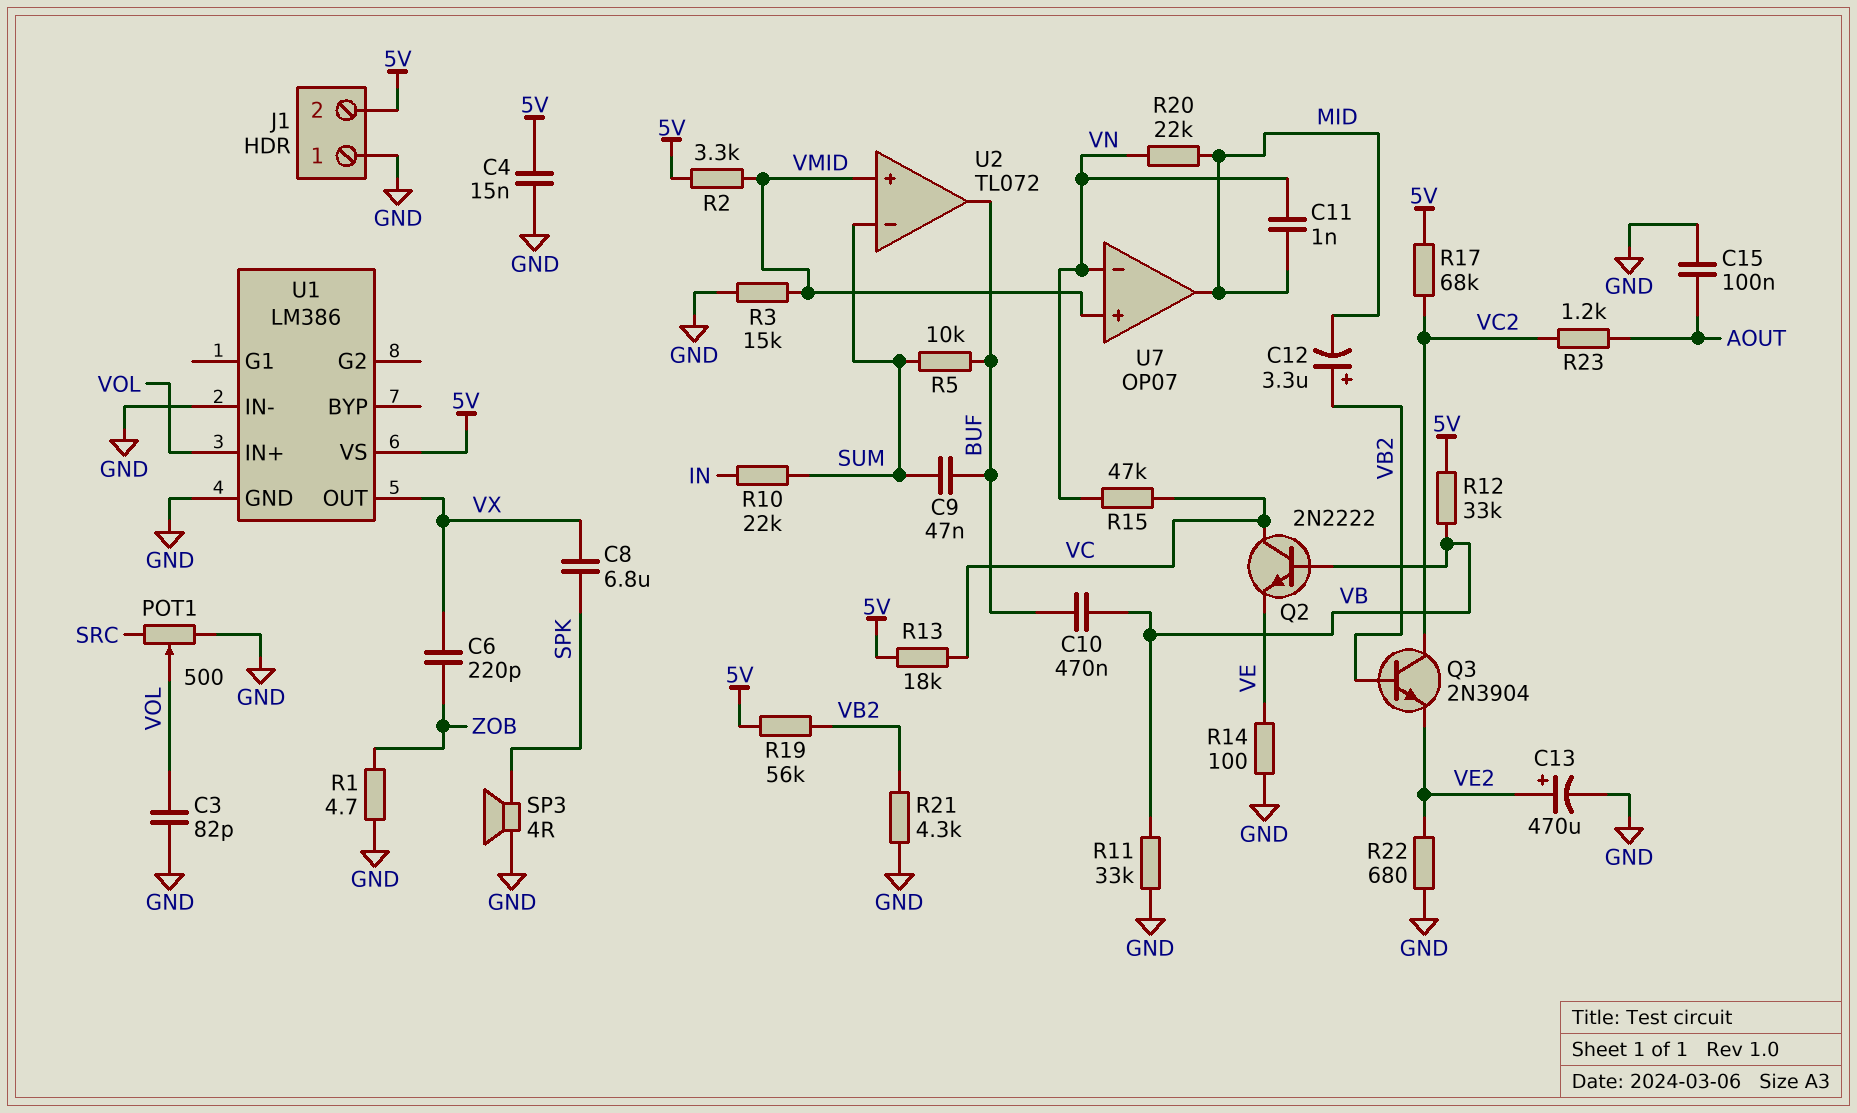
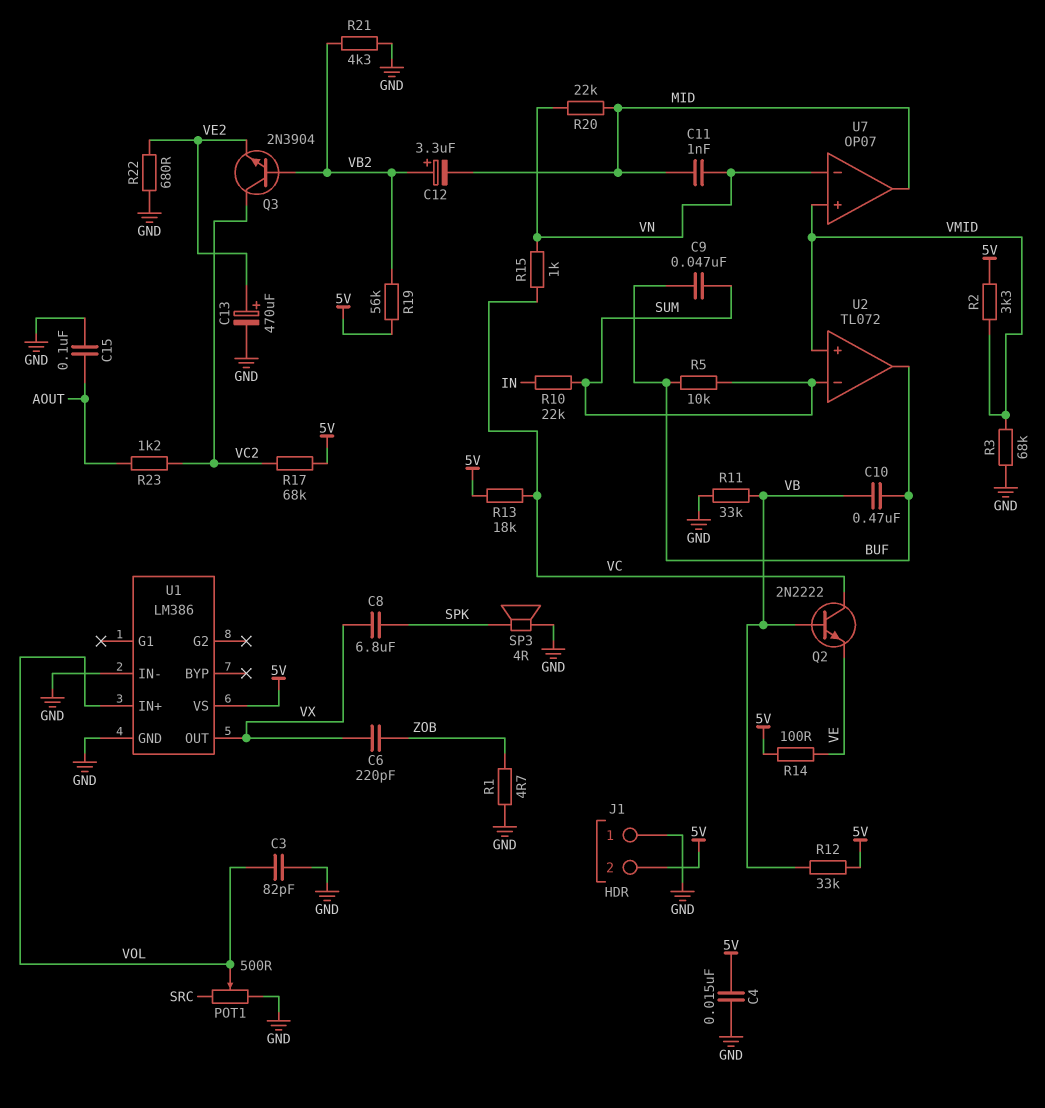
R3: 15k (GND, VMID) -> 68k (GND, VMID)
R14: 100 (GND, VE) -> 100 (5V, VE)
R15: 47k (VC, VN) -> 1k (VC, VN)

